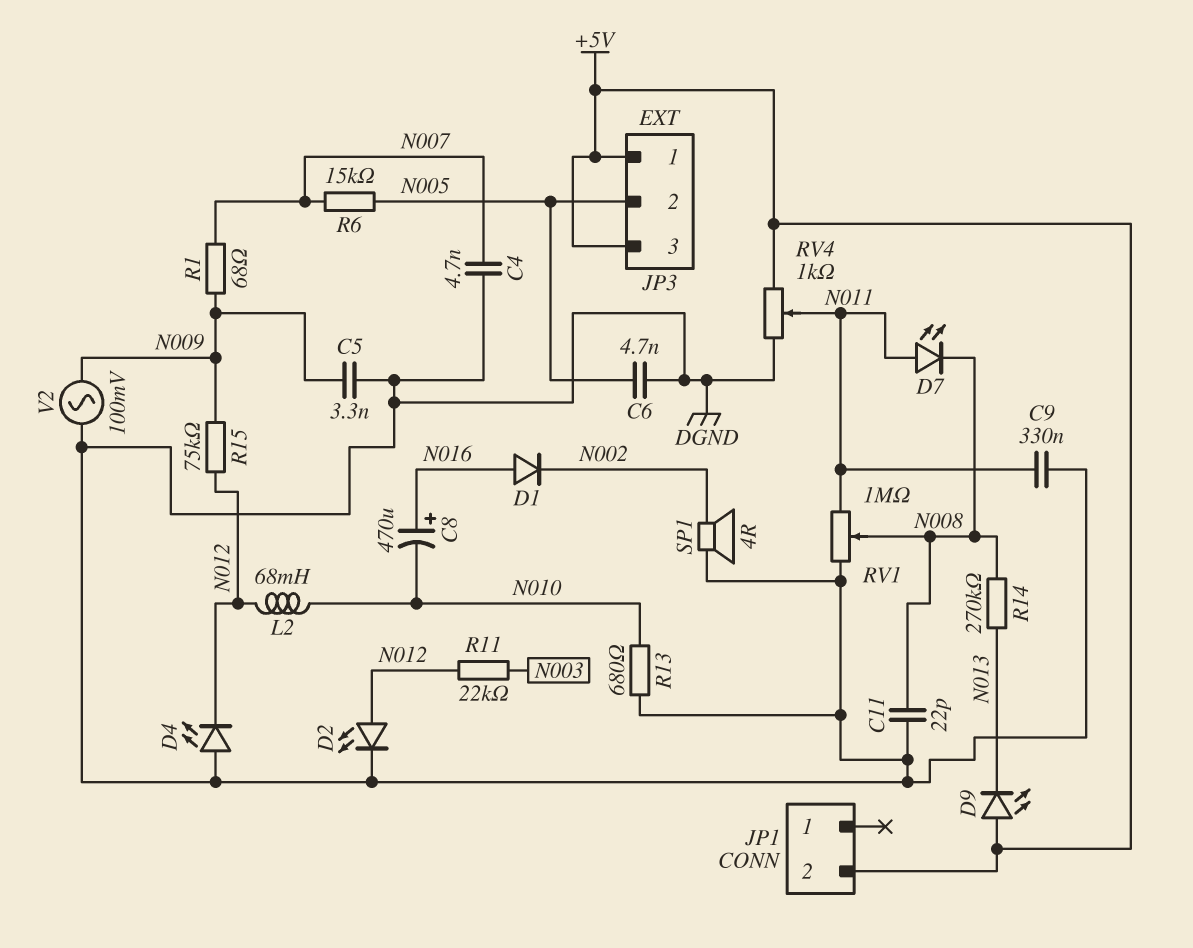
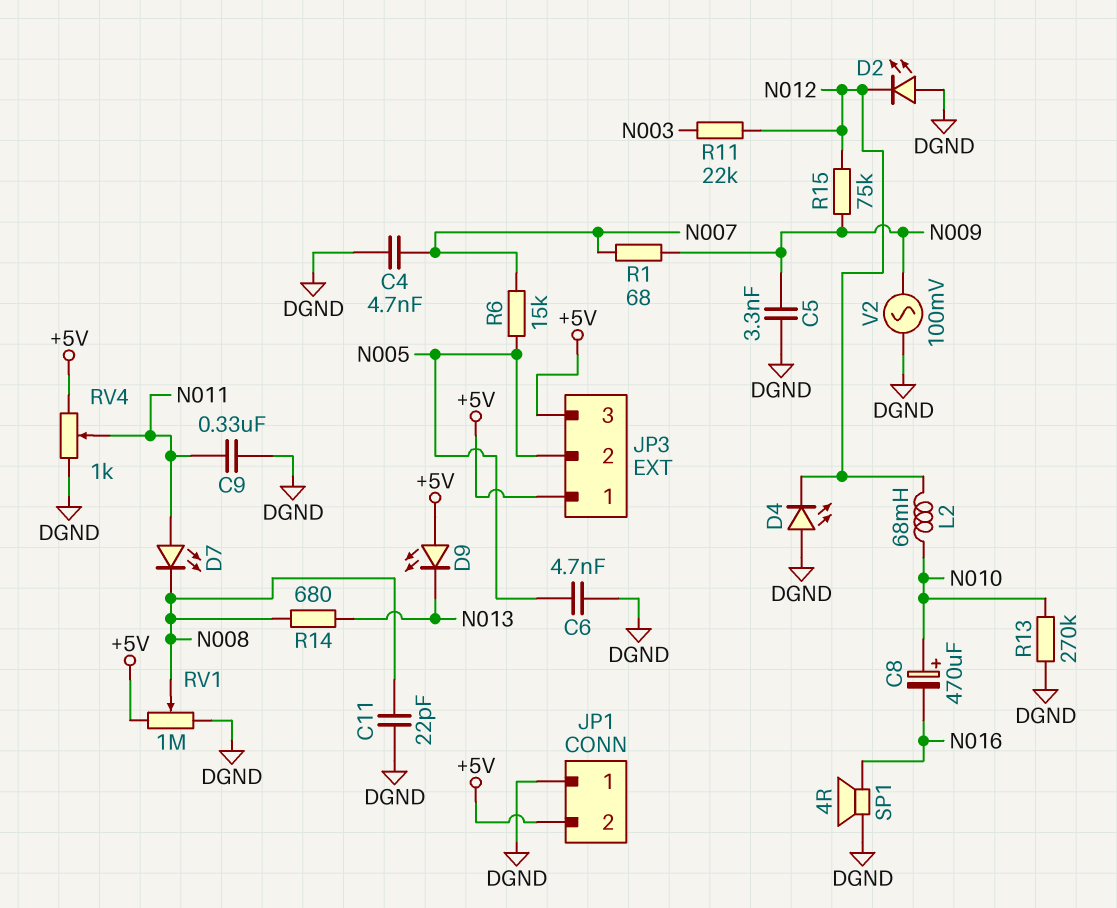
C8: 470uF (plus N016, minus N010) -> 470uF (plus N010, minus N016)
D1: diode (A N016, K N002) -> none
D2: LED (A N012, K DGND) -> LED (A DGND, K N012)
JP1 pin 1: none -> DGND
R13: 680 (DGND, N010) -> 270k (DGND, N010)
R14: 270k (N008, N013) -> 680 (N008, N013)
RV1: 1M (DGND, N011, wiper N008) -> 1M (+5V, DGND, wiper N008)
SP1: speaker 4R (DGND, N002) -> speaker 4R (DGND, N016)

